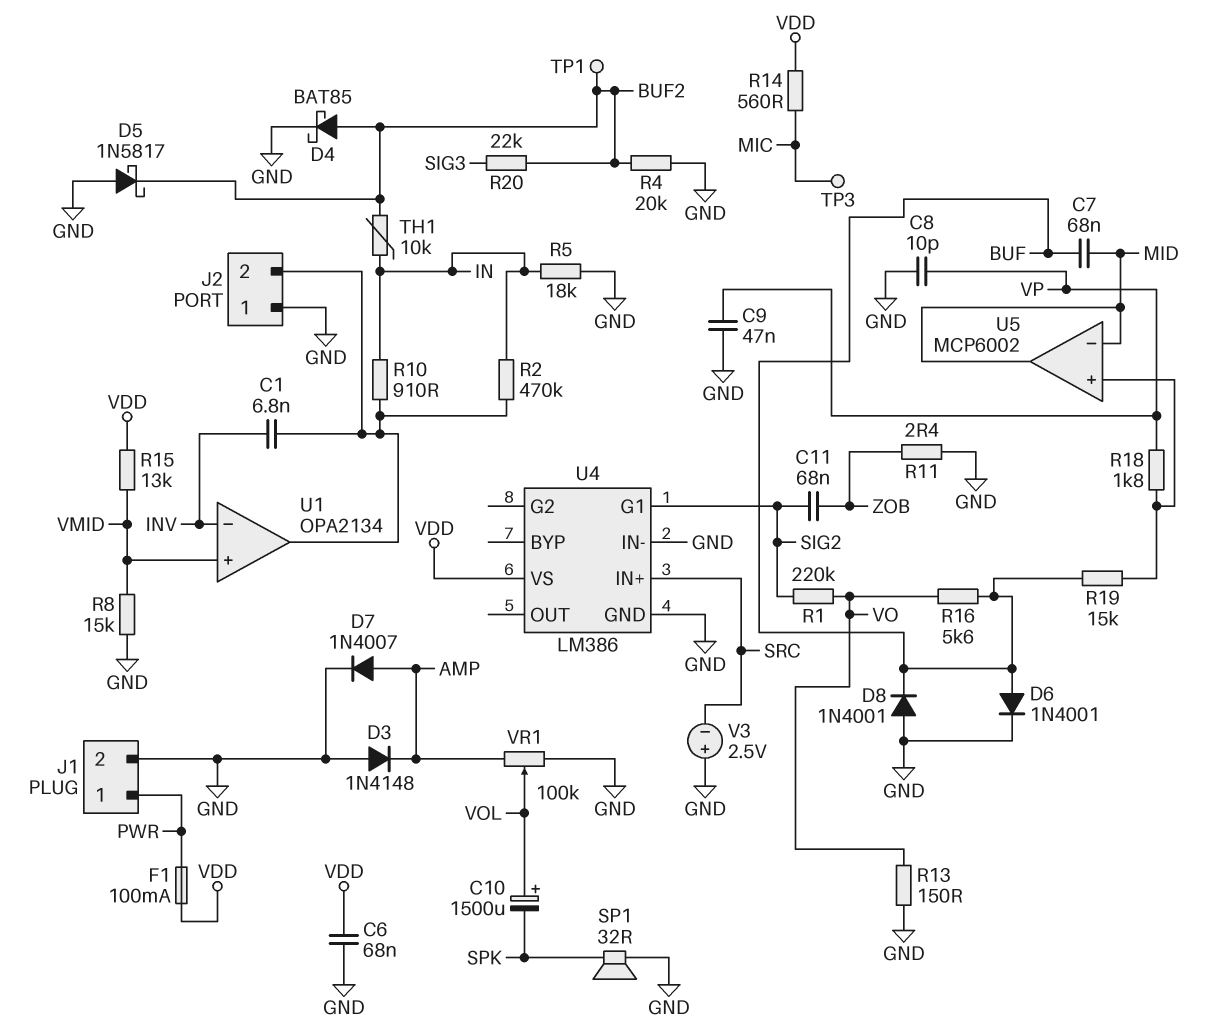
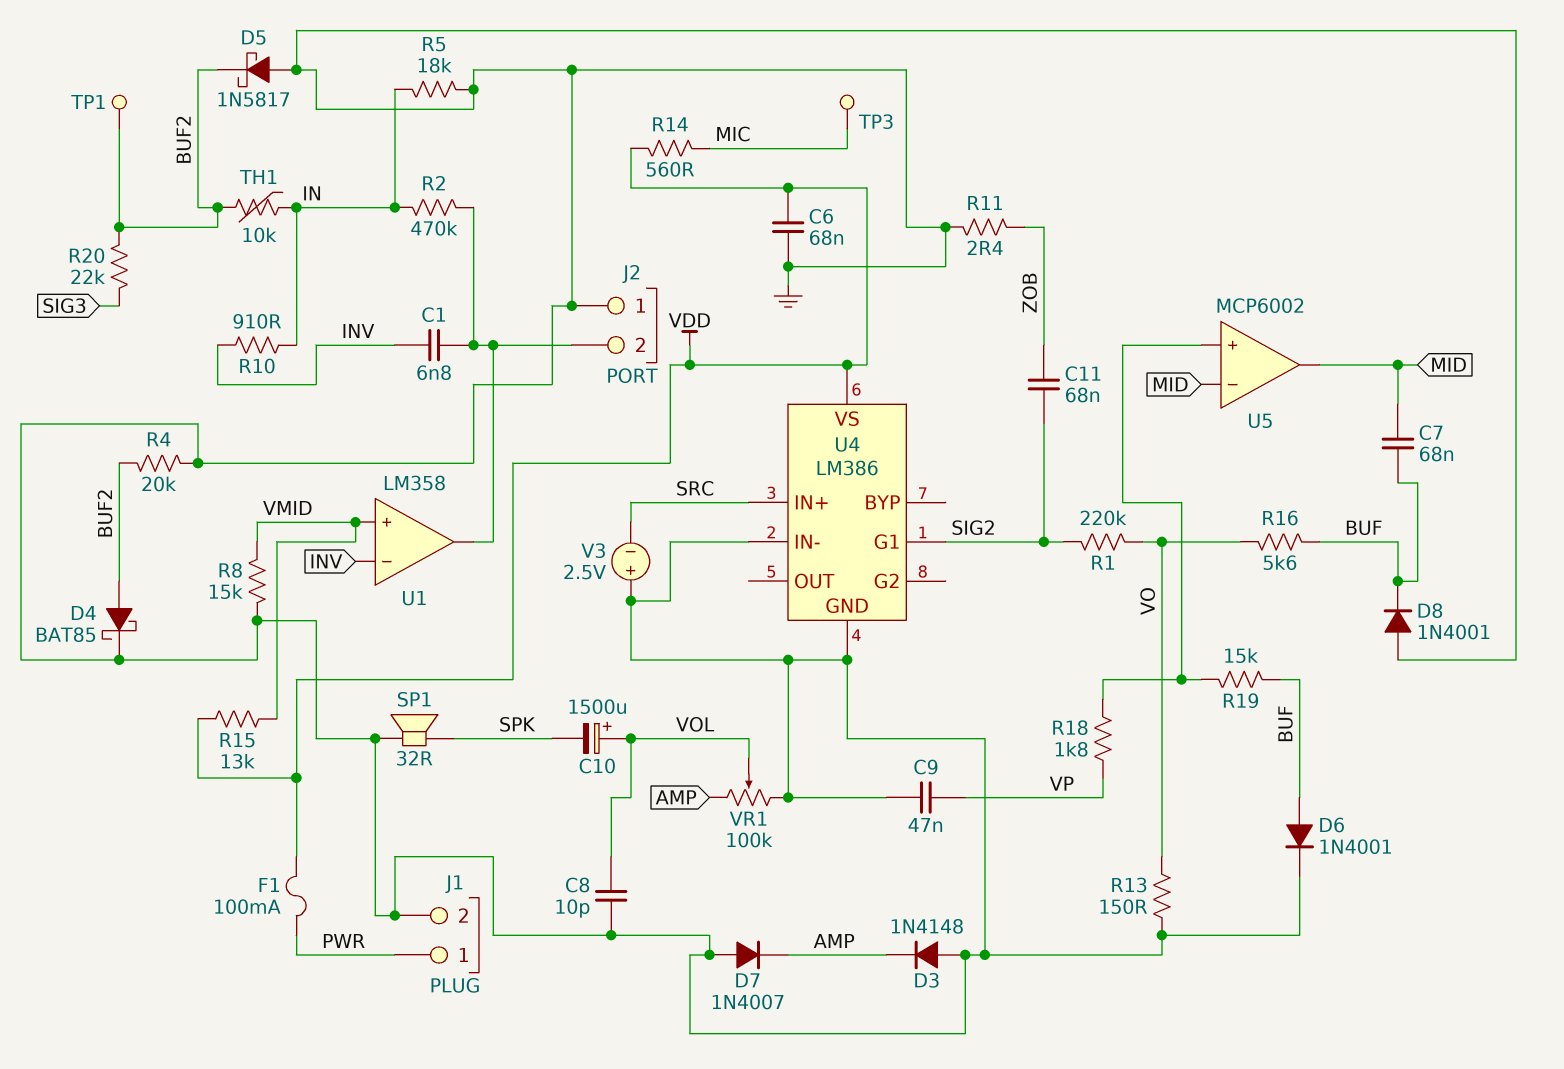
C8: 10pF (GND, VP) -> 10pF (GND, VOL)
D7: diode 1N4007 (A AMP, K GND) -> diode 1N4007 (A GND, K AMP)
R10: 910 (IN, J2/2) -> 910 (IN, INV)
U1: OPA2134 -> LM358

